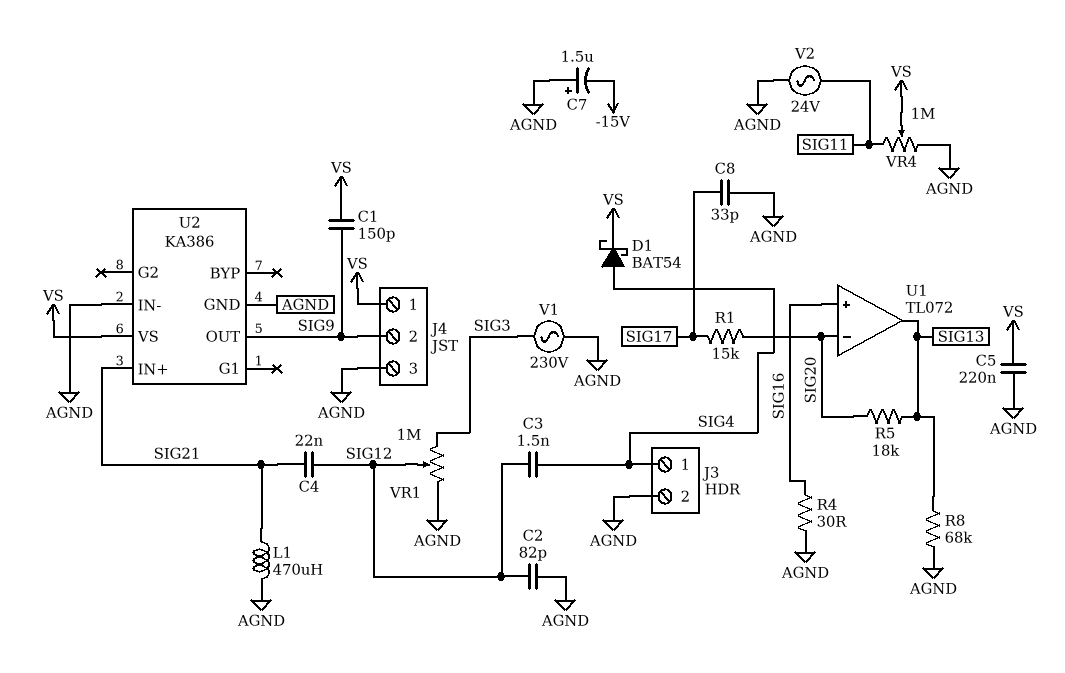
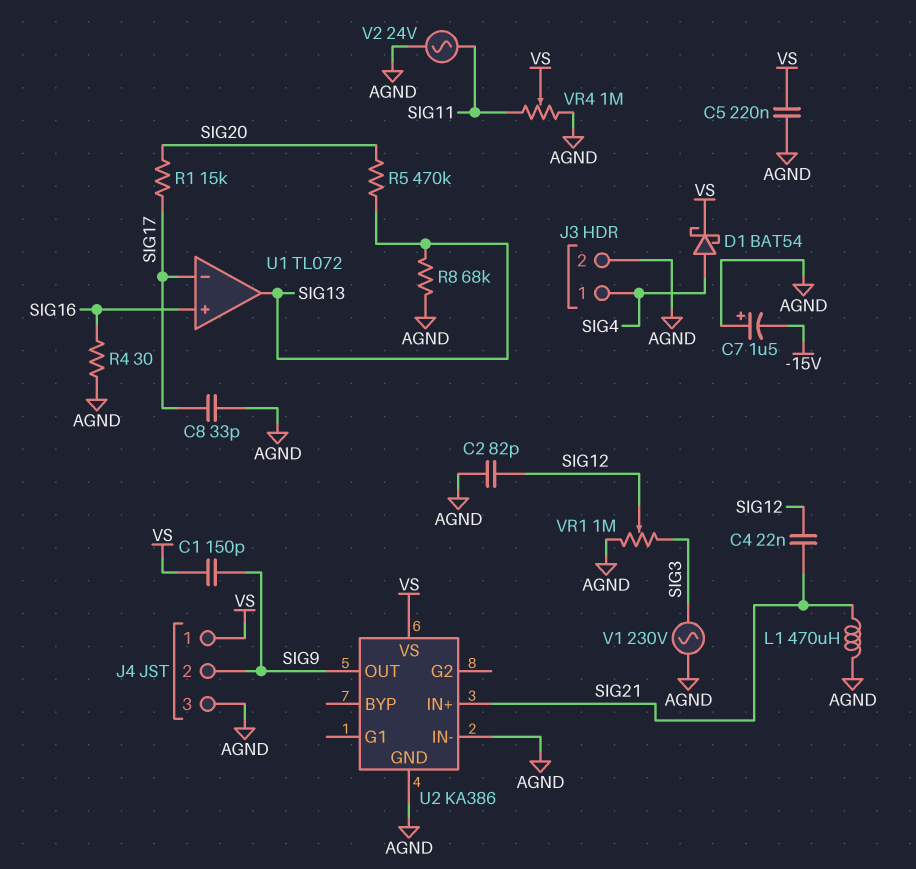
C3: 1.5nF (SIG4, SIG12) -> none
R5: 18k (SIG13, SIG20) -> 470k (SIG13, SIG20)
U1 pin in-: SIG20 -> SIG17

